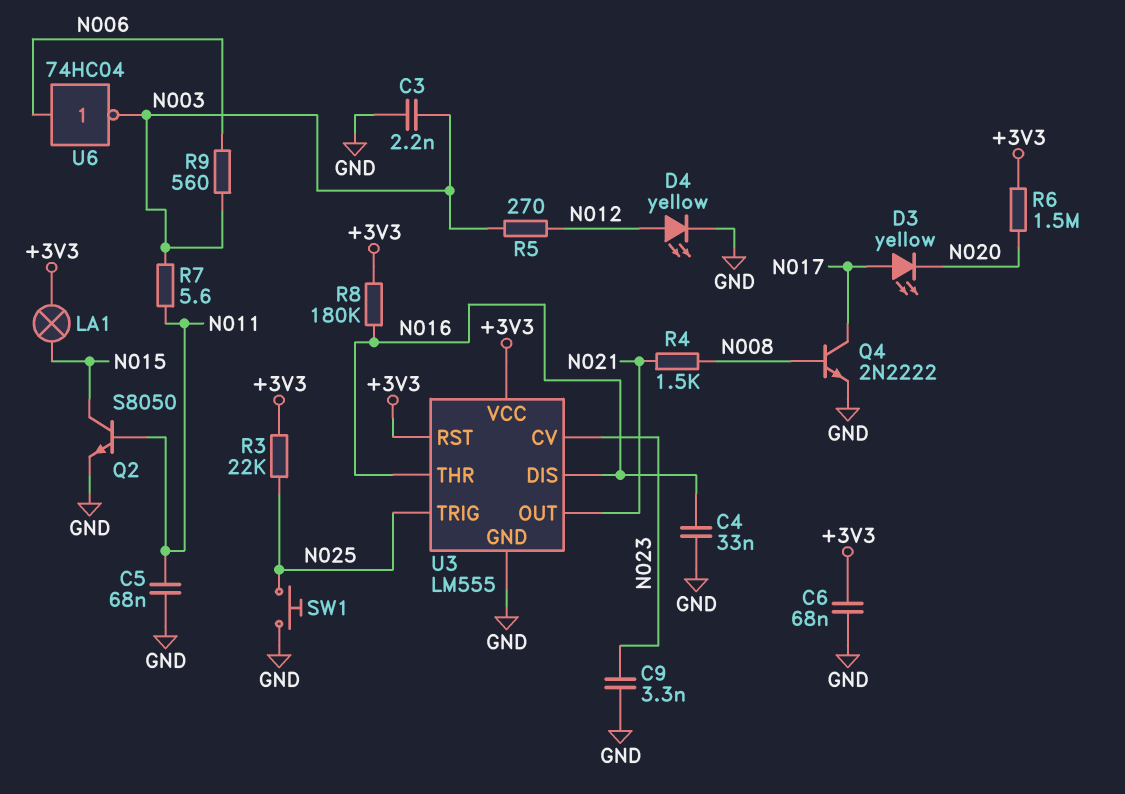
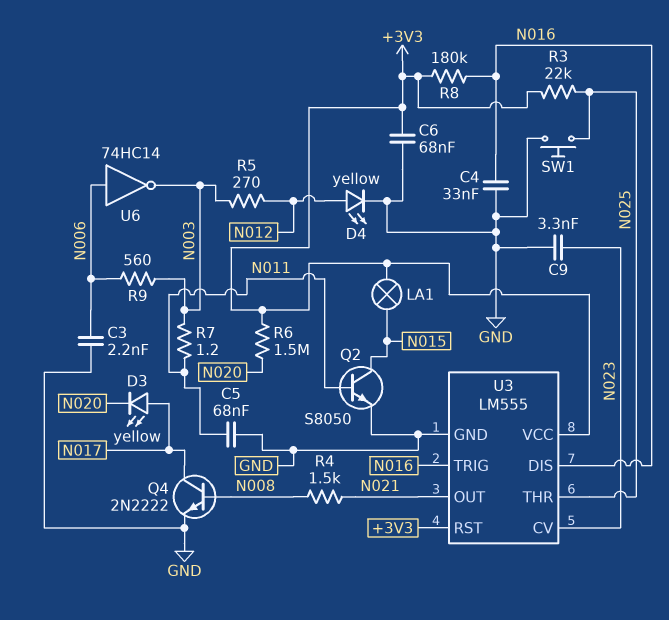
C3: 2.2nF (GND, N003) -> 2.2nF (GND, N006)
R7: 5.6 (N003, N011) -> 1.2 (N003, N011)
U3 pin THR: N016 -> N025
U3 pin TRIG: N025 -> N016
U6: NOT 74HC04 (in N006, out N003) -> NOT 74HC14 (in N006, out N003)

